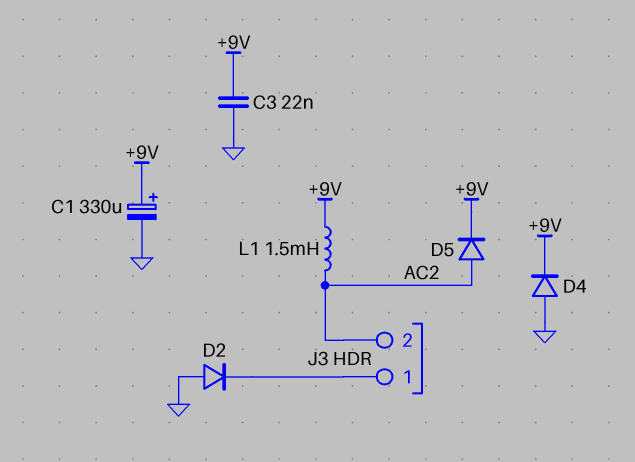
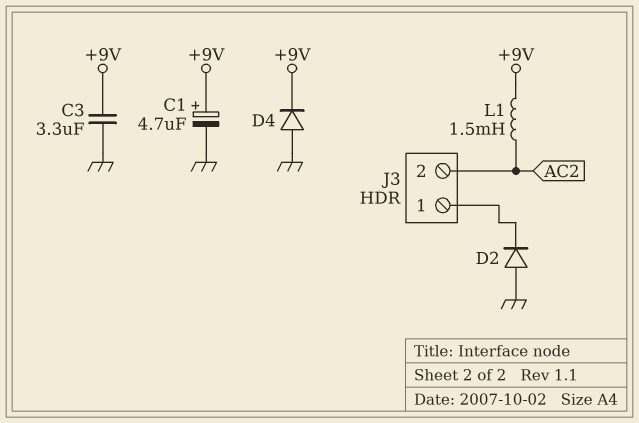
C1: 330uF (plus +9V, minus GND) -> 4.7uF (plus +9V, minus GND)
C3: 22nF (+9V, GND) -> 3.3uF (+9V, GND)
D5: diode (A AC2, K +9V) -> none

